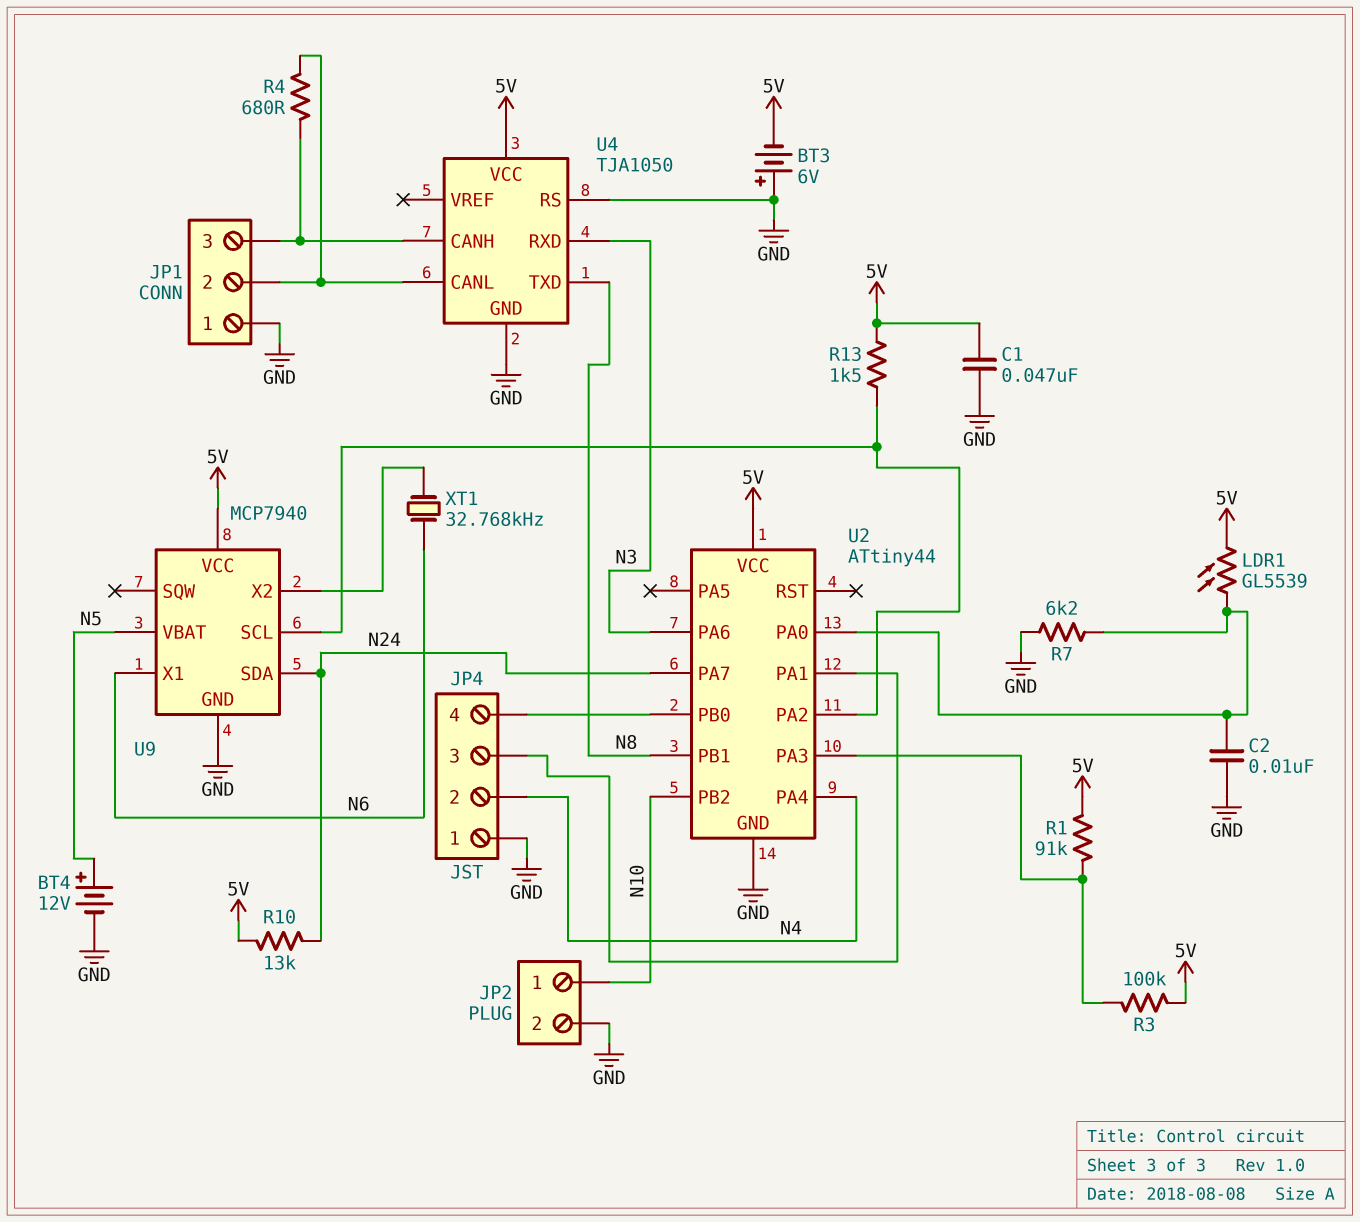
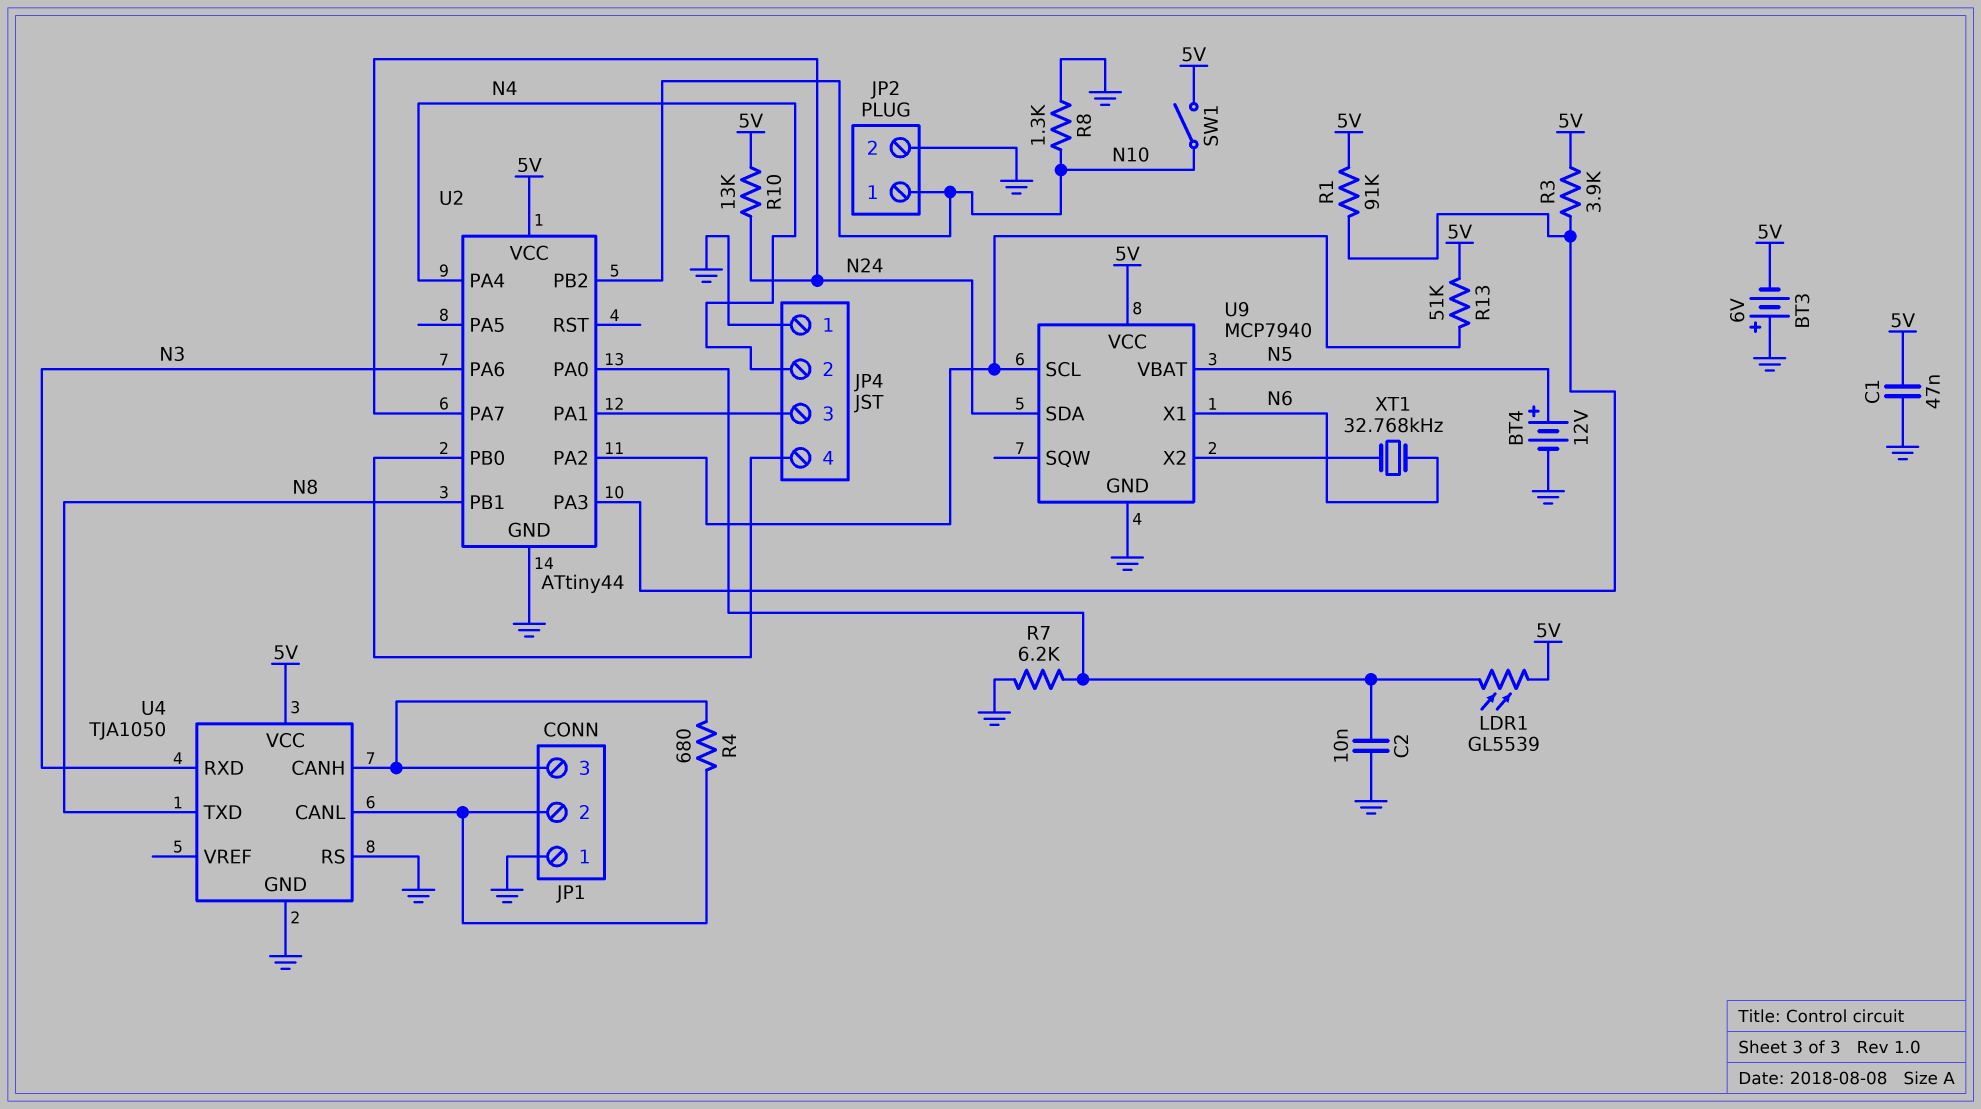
R3: 100k (5V, U2/PA3) -> 3.9k (5V, U2/PA3)
R8: none -> 1.3k (GND, N10)
R13: 1.5k (5V, U2/PA2) -> 51k (5V, U2/PA2)
SW1: none -> switch (5V, N10)

